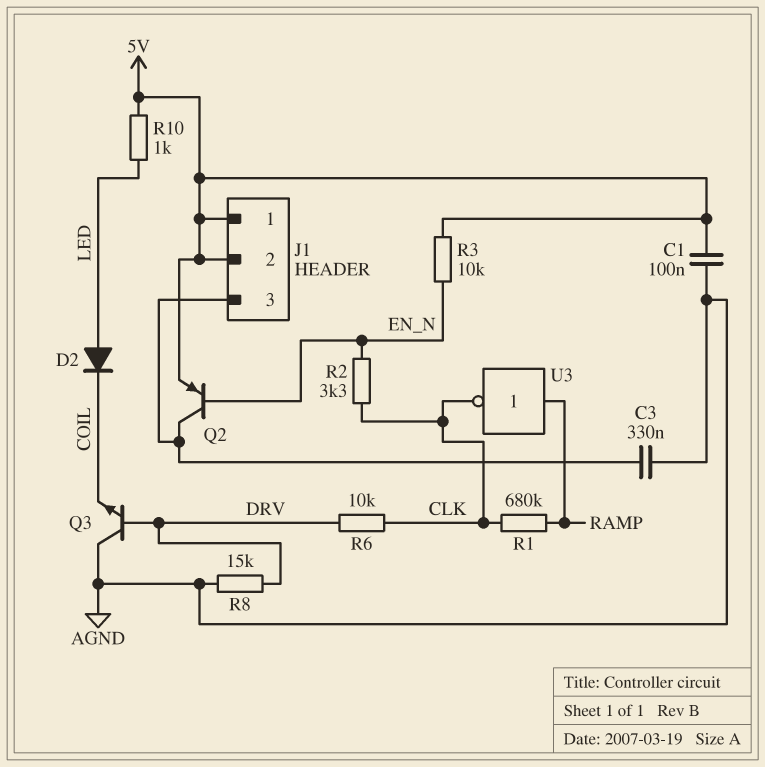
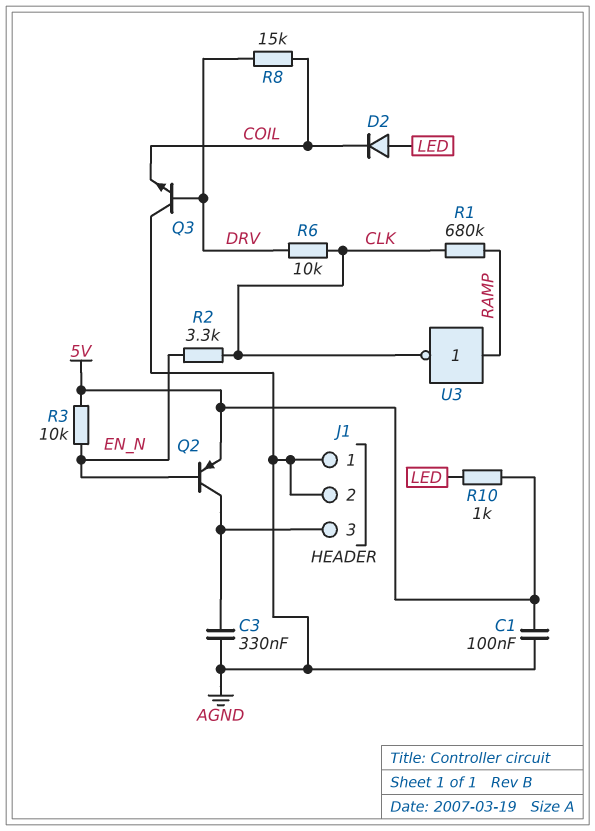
J1 pin 1: 5V -> AGND
J1 pin 2: 5V -> AGND
R8: 15k (AGND, DRV) -> 15k (COIL, DRV)

